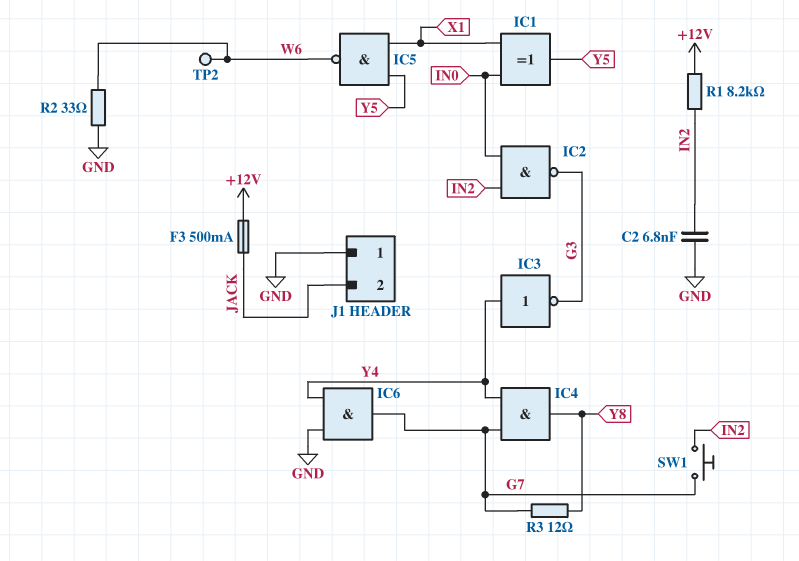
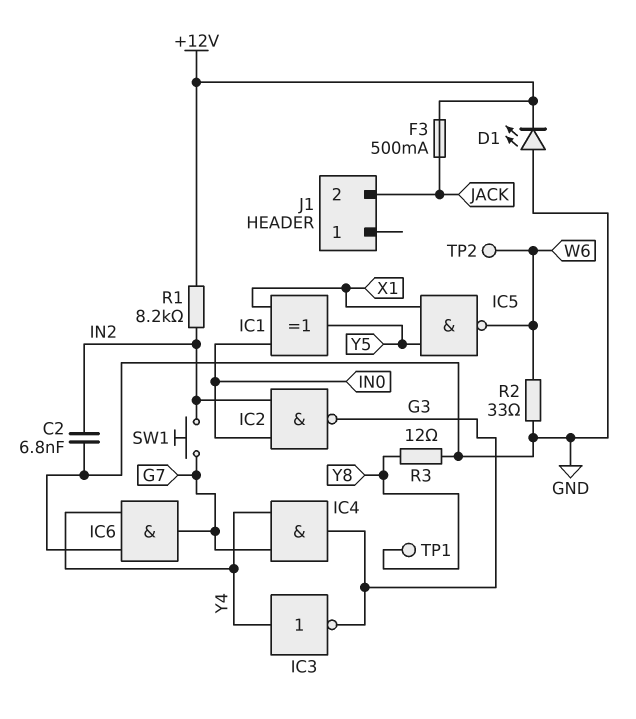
D1: none -> LED (A GND, K +12V)
IC4: AND (in G7, in Y4, out Y8) -> AND (in G7, in Y4, out G3)
J1 pin 1: GND -> none
R3: 12 (G7, Y8) -> 12 (GND, Y8)
TP1: none -> test point (Y8)

